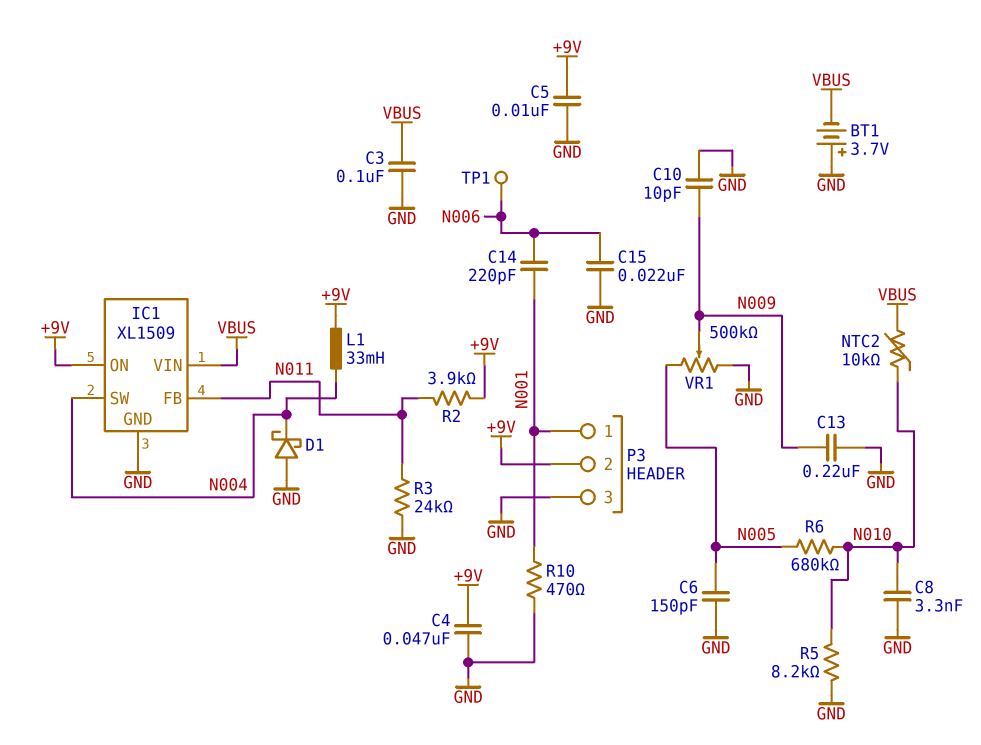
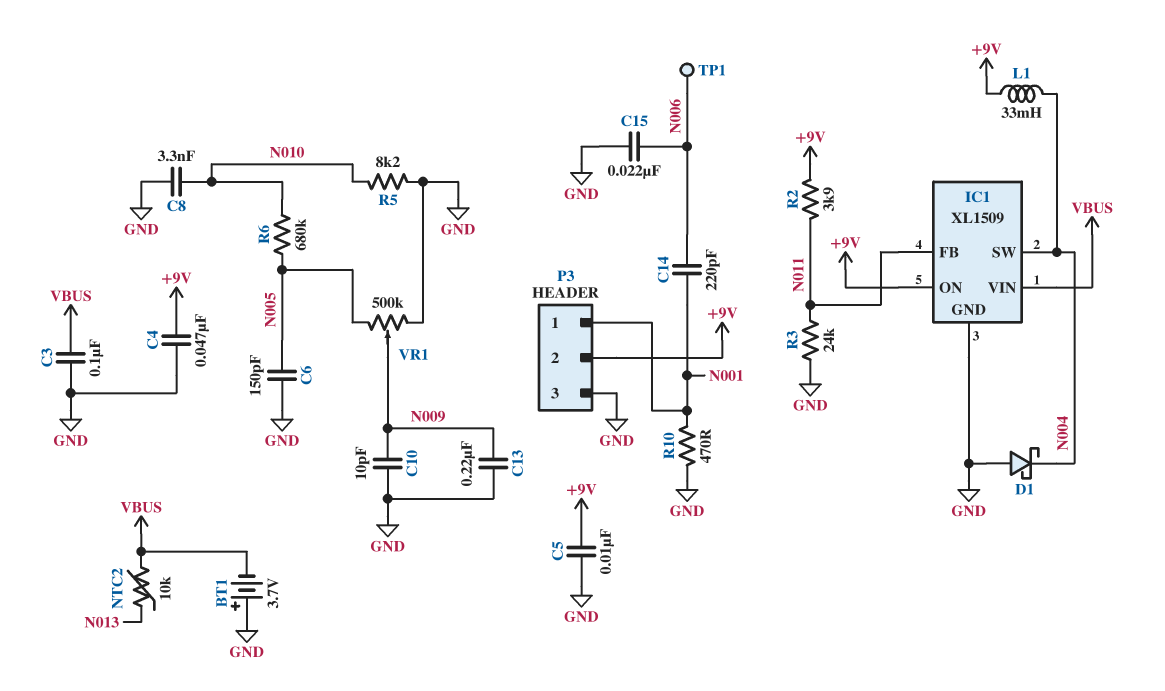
NTC2: 10k (N010, VBUS) -> 10k (N013, VBUS)

